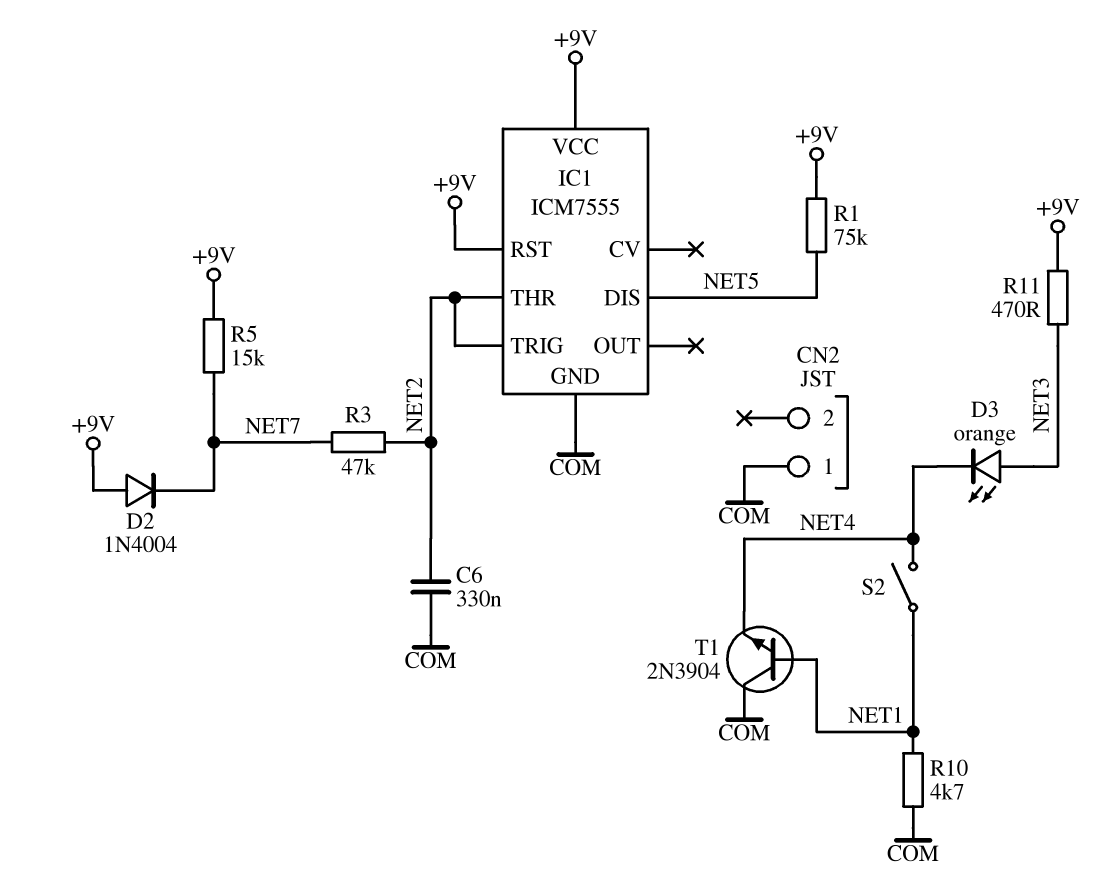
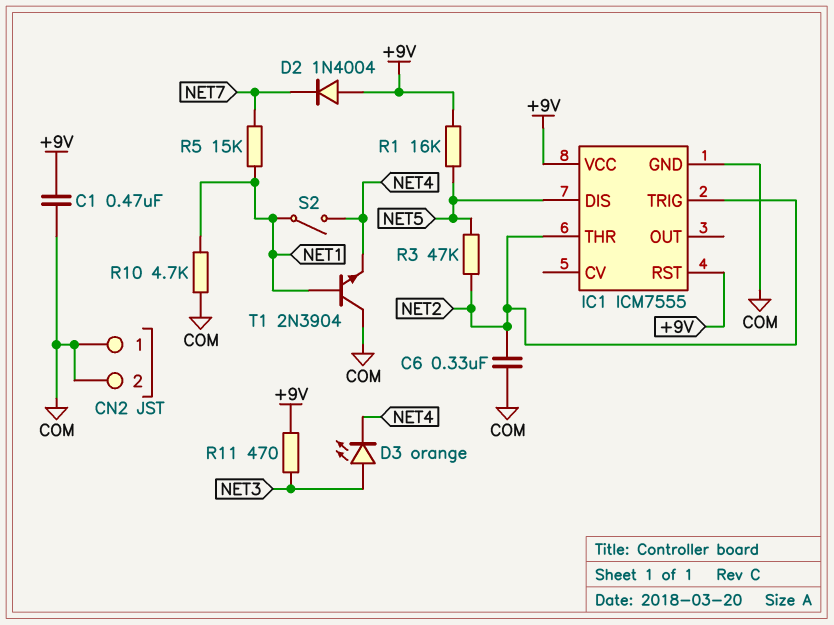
C1: none -> 470nF (+9V, COM)
CN2 pin 2: none -> COM
R1: 75k (+9V, NET5) -> 16k (+9V, NET5)
R3: 47k (NET2, NET7) -> 47k (NET2, NET5)
R5: 15k (+9V, NET7) -> 15k (NET1, NET7)

